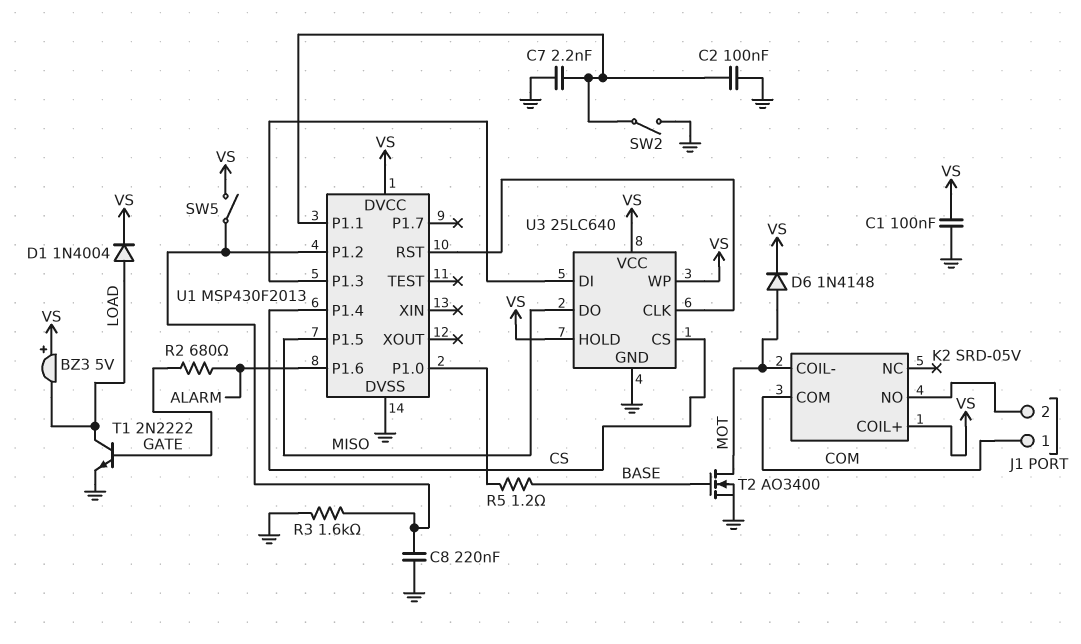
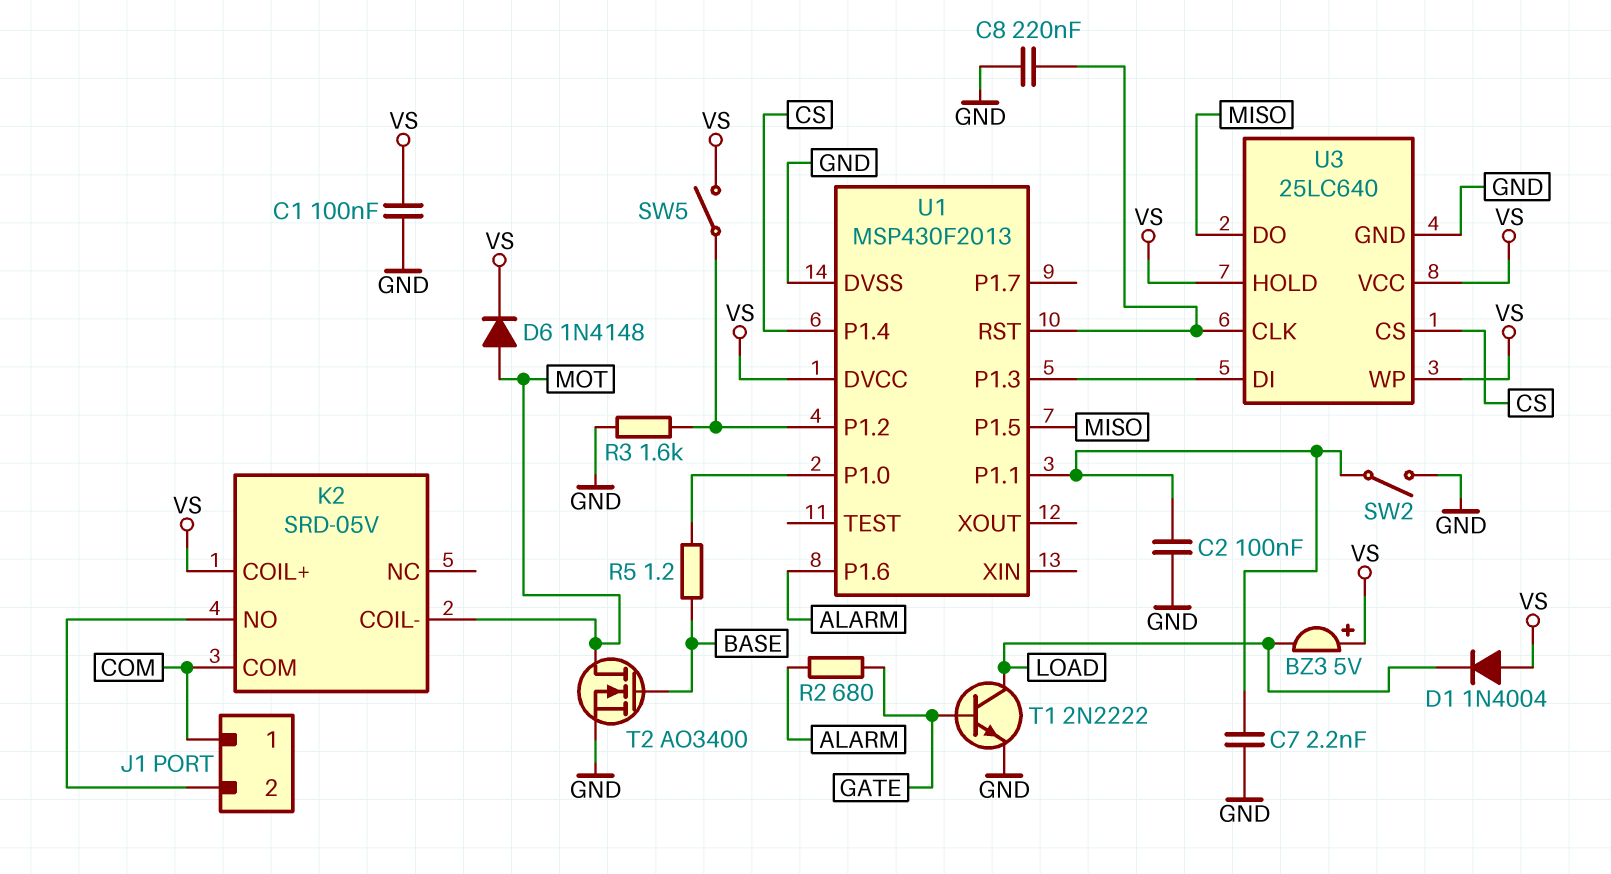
C8: 220nF (GND, U1/P1.2) -> 220nF (GND, U1/RST)
D1: diode 1N4004 (A LOAD, K VS) -> diode 1N4004 (A VS, K LOAD)

